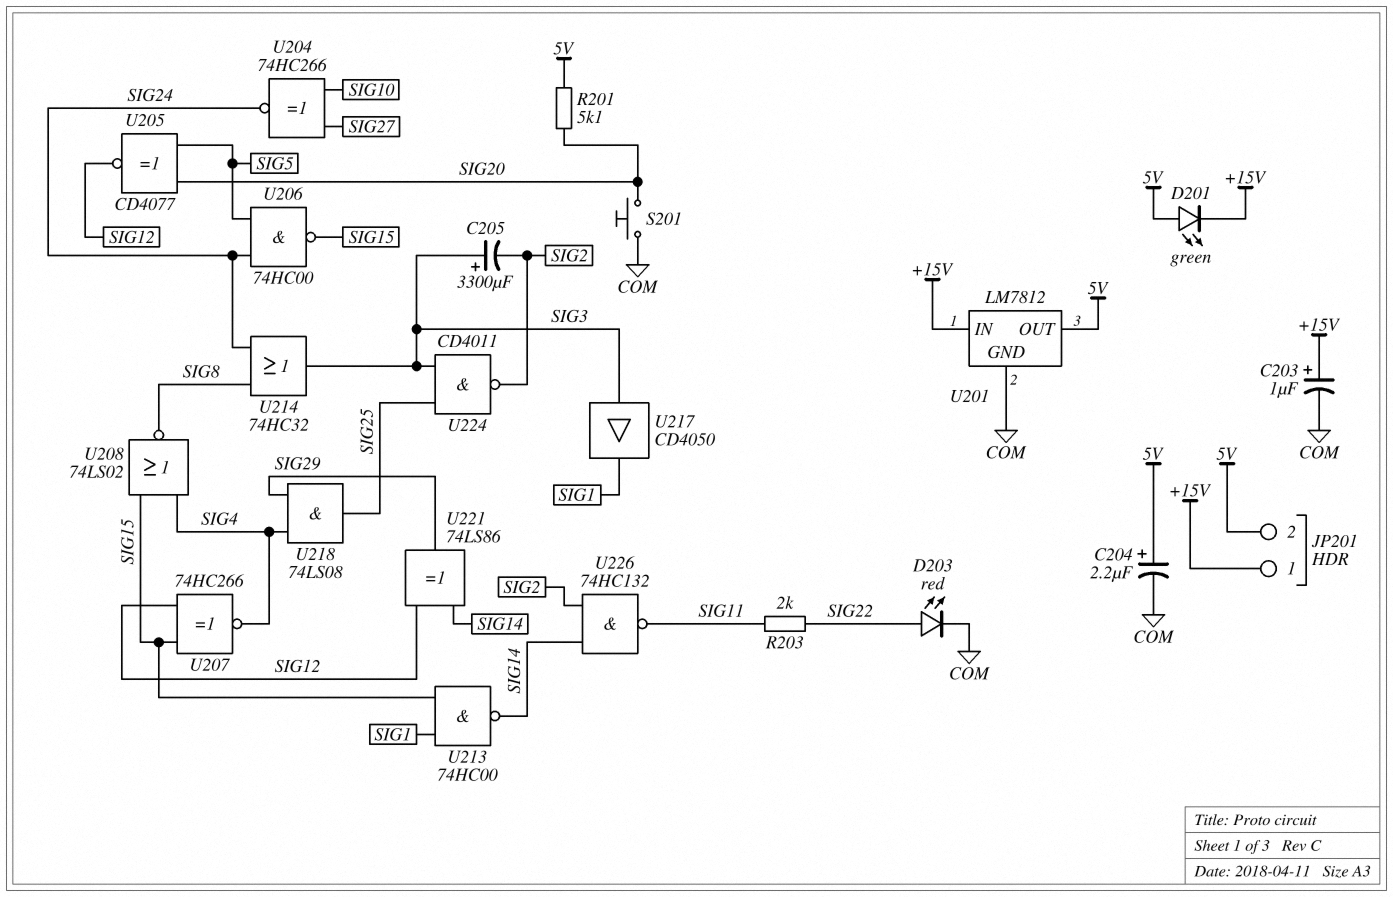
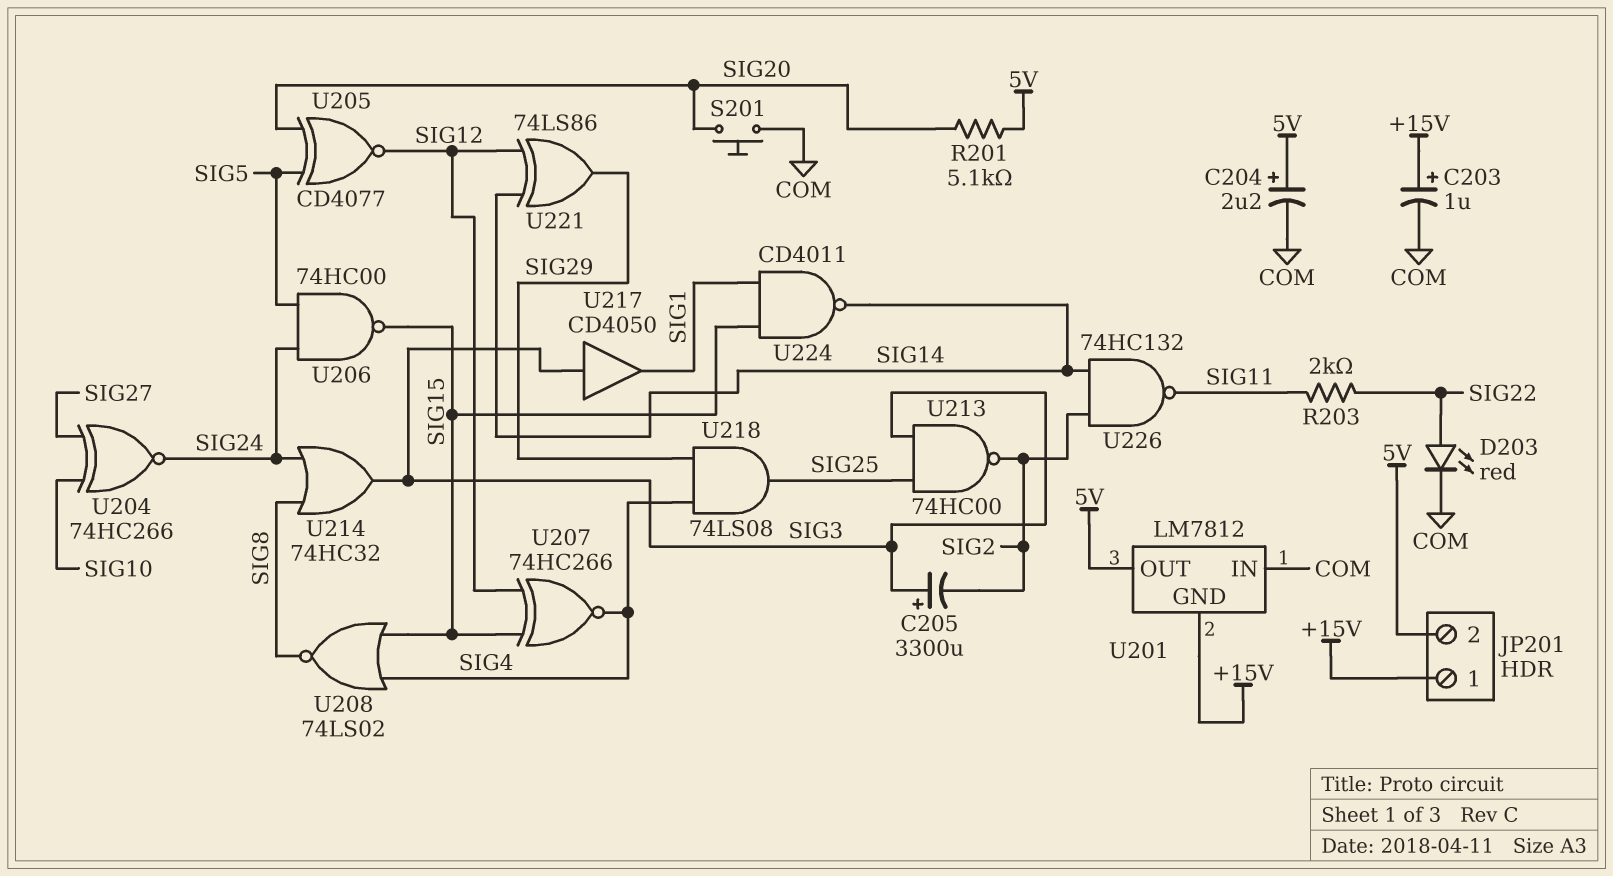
D201: LED green (A 5V, K +15V) -> none
U201 pin GND: COM -> +15V
U201 pin IN: +15V -> COM
U213: NAND 74HC00 (in SIG1, in SIG15, out SIG14) -> NAND 74HC00 (in SIG3, in SIG25, out SIG2)
U224: NAND CD4011 (in SIG3, in SIG25, out SIG2) -> NAND CD4011 (in SIG1, in SIG15, out SIG14)

